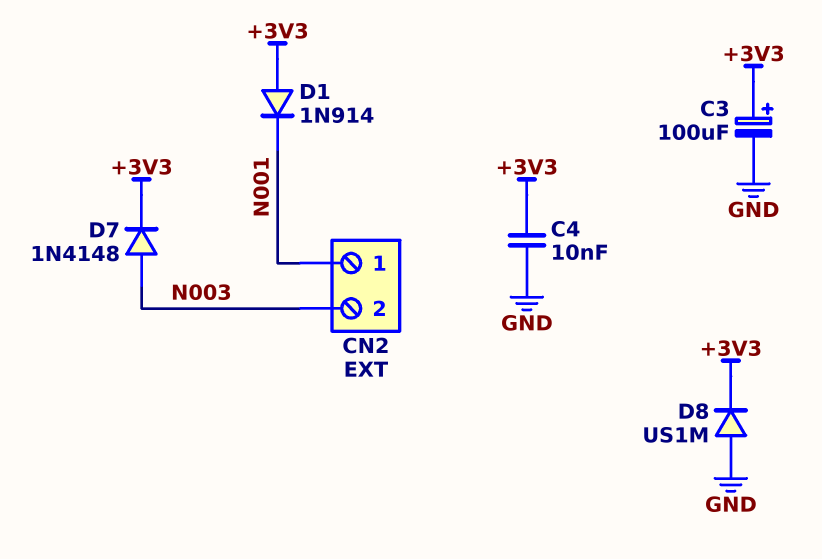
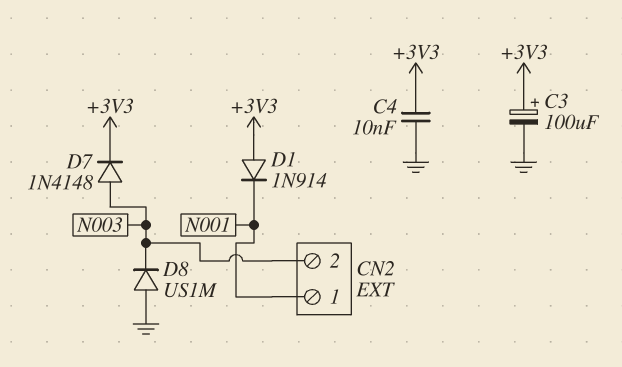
D8: diode US1M (A GND, K +3V3) -> diode US1M (A GND, K N003)

